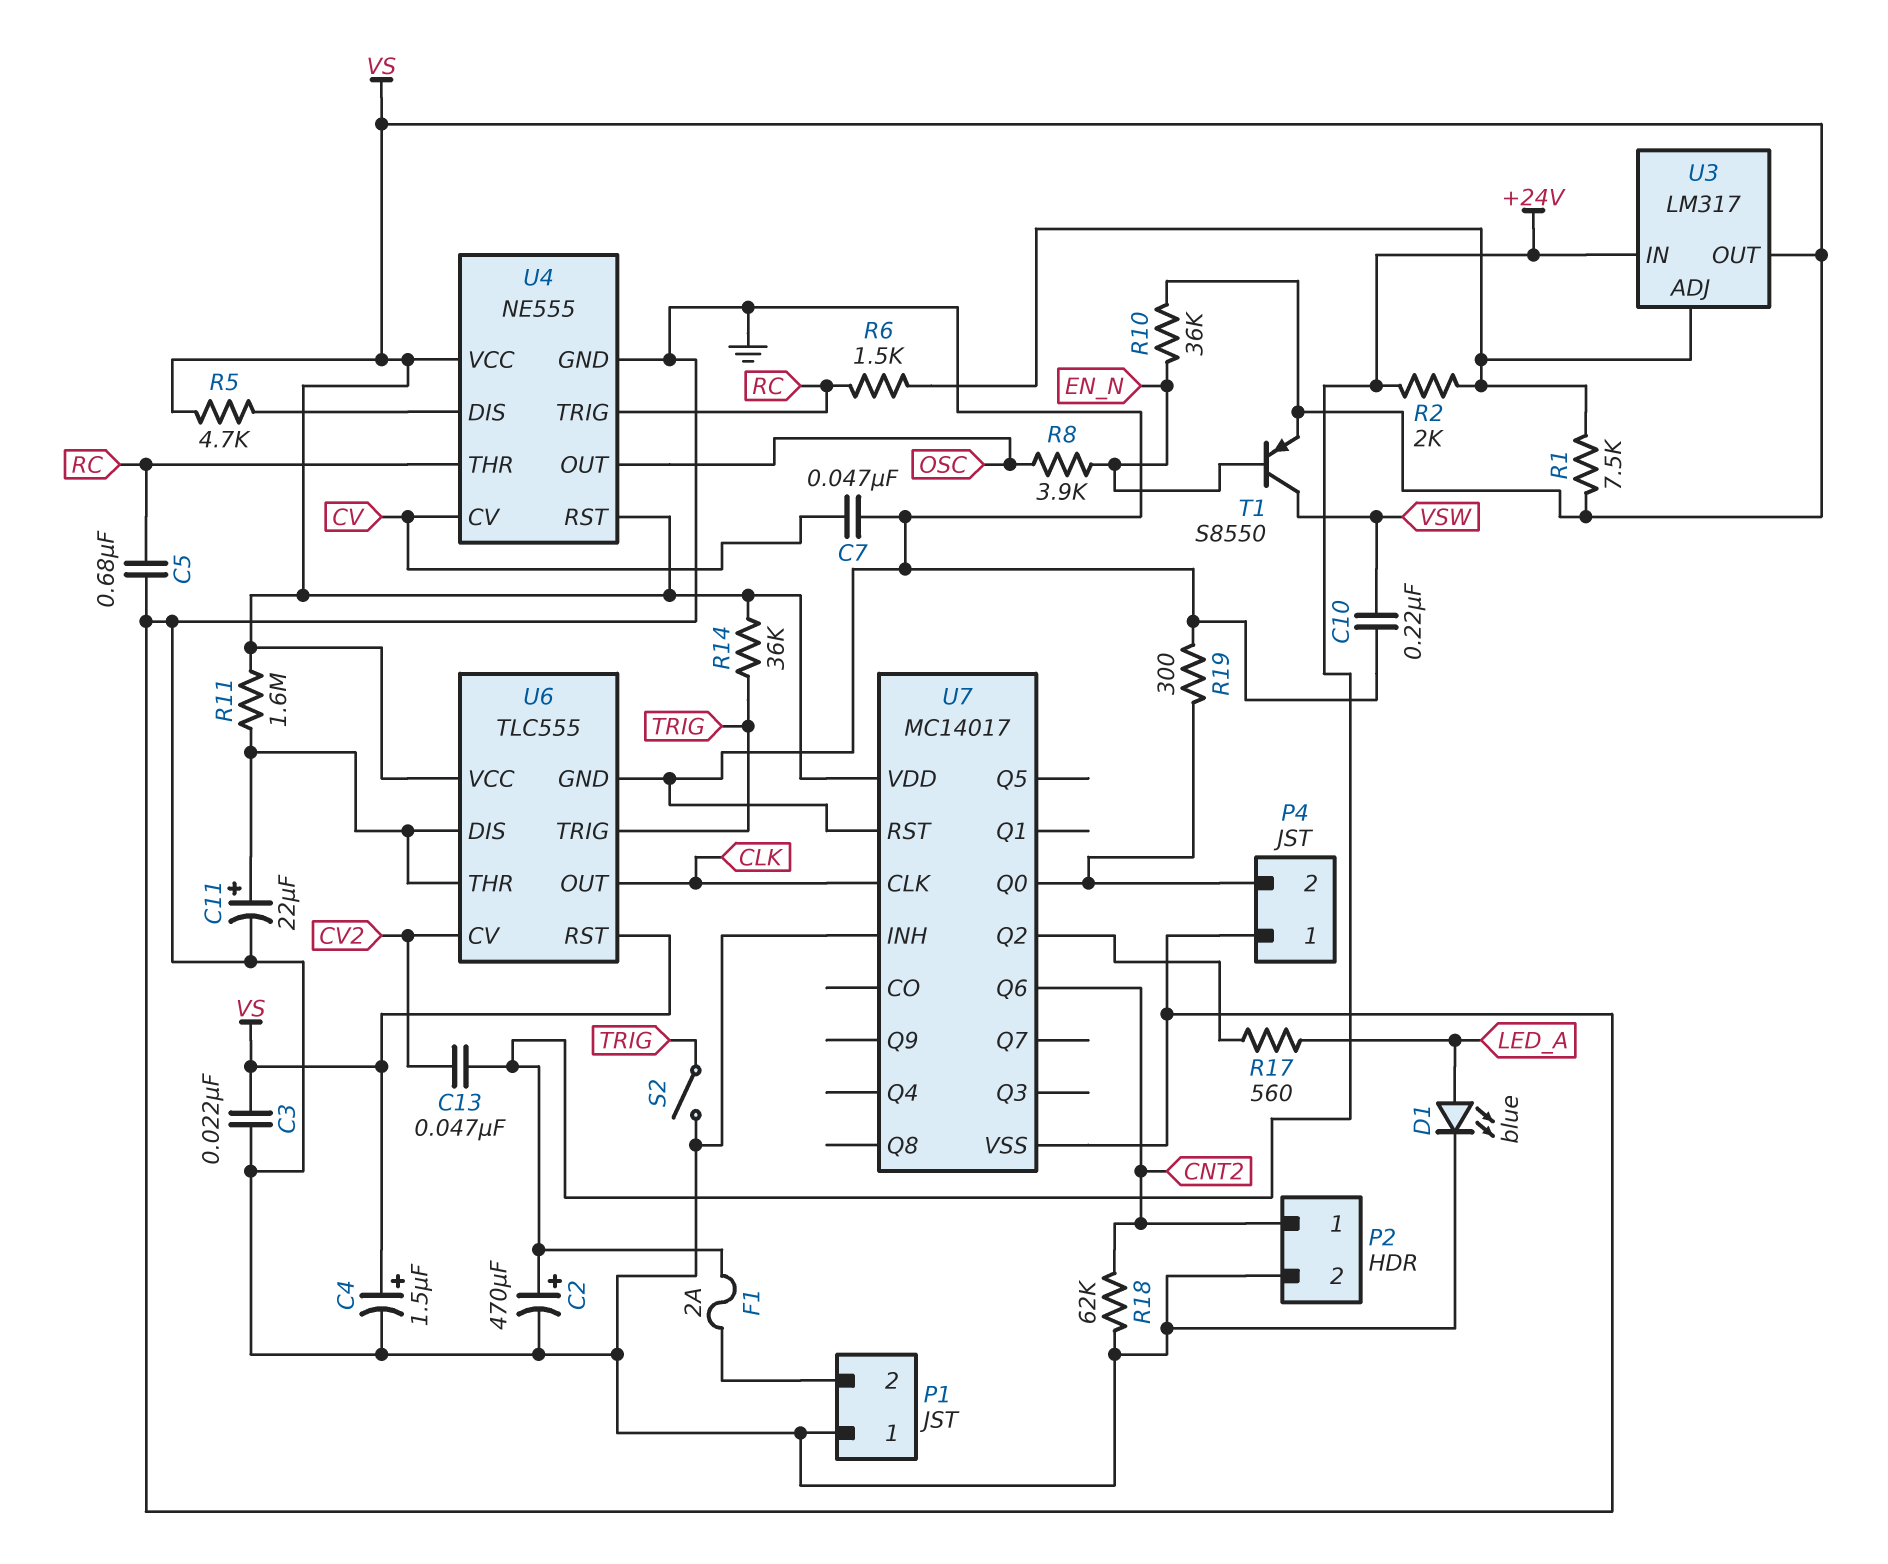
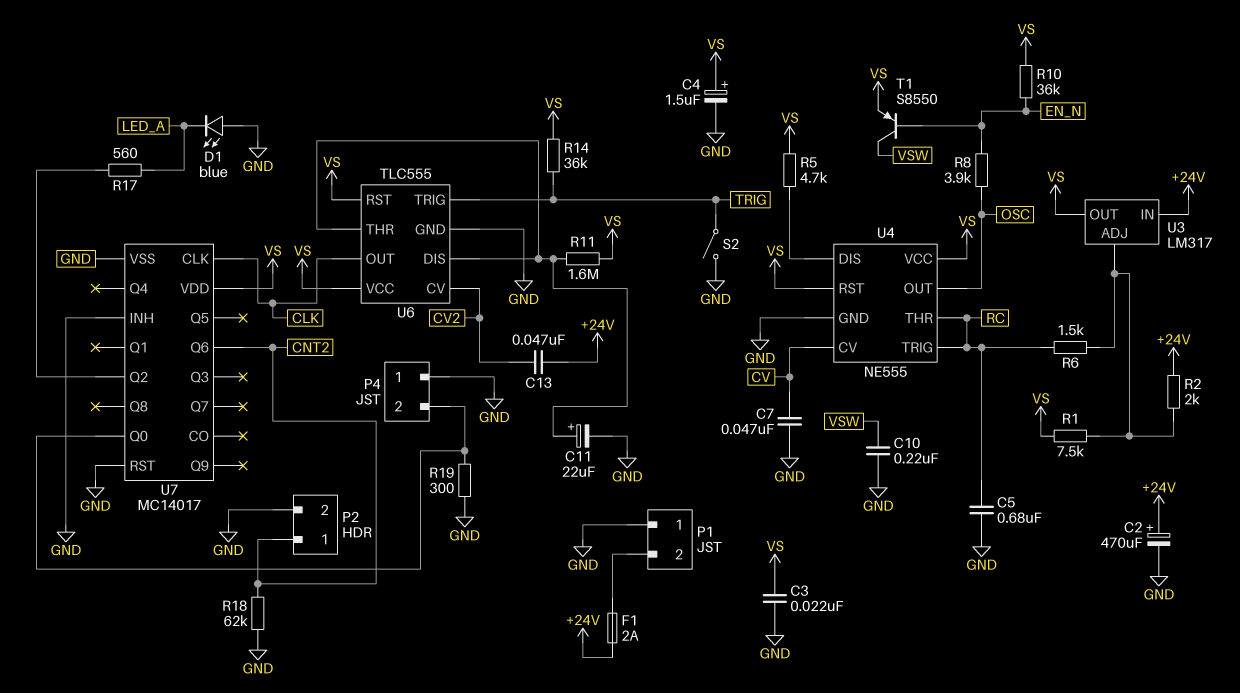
D1: LED blue (A LED_A, K GND) -> LED blue (A GND, K LED_A)

